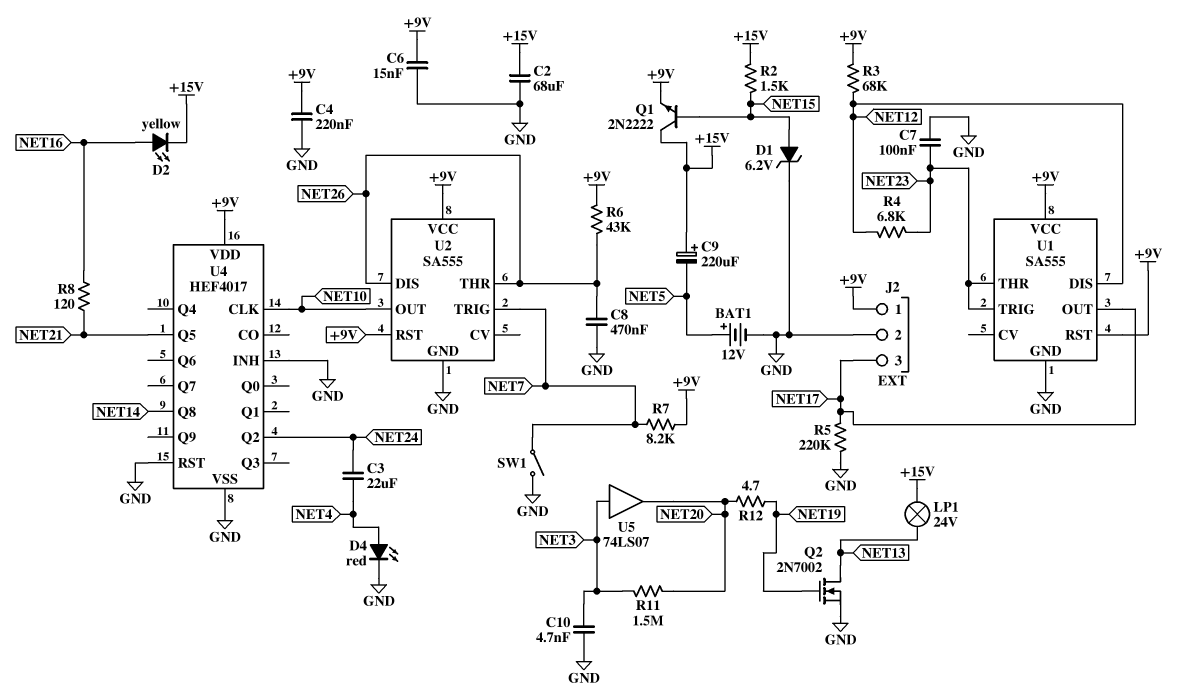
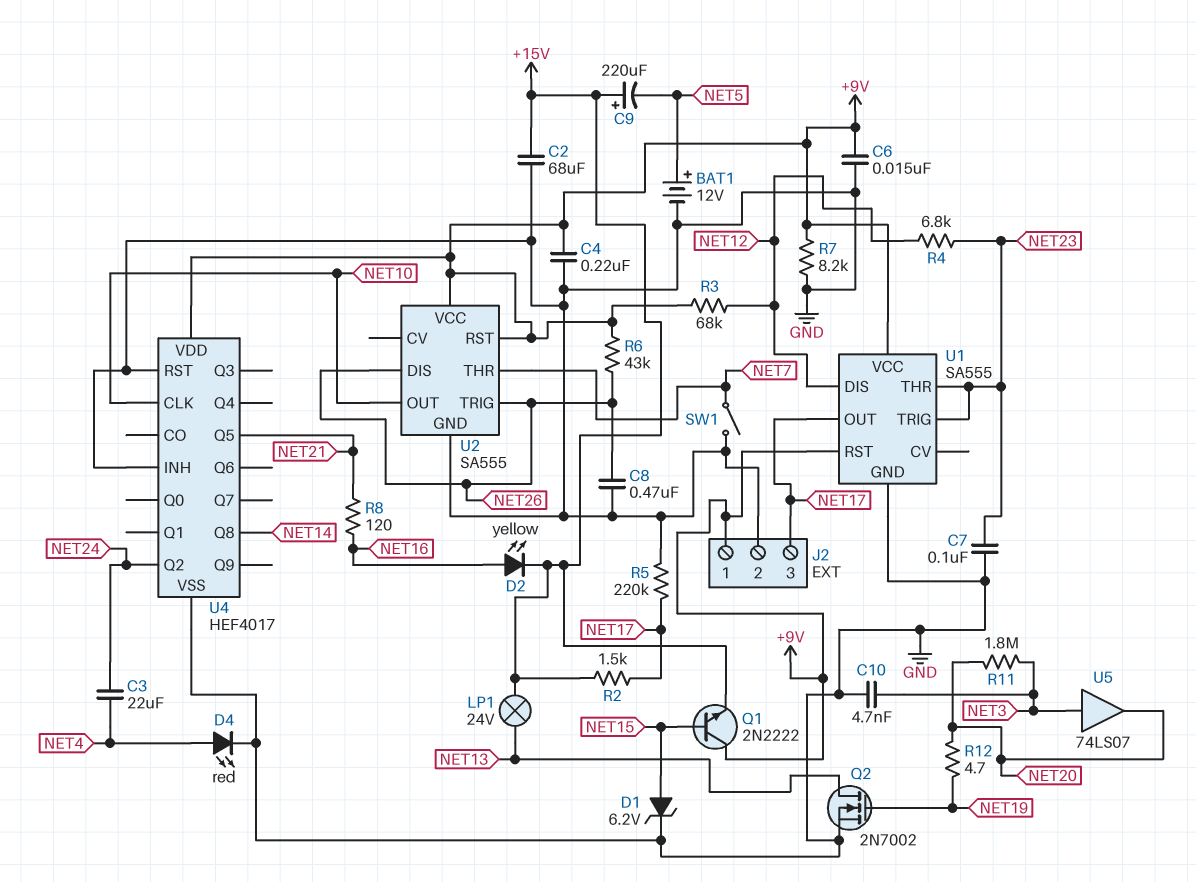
Q1: NPN 2N2222 (B NET15, C +15V, E +9V) -> NPN 2N2222 (B NET15, C +9V, E +15V)
R2: 1.5k (+15V, NET15) -> 1.5k (+15V, NET17)
R7: 8.2k (+9V, NET7) -> 8.2k (+9V, GND)
R11: 1.5M (NET3, NET20) -> 1.8M (NET3, NET20)
U2 pin THR: NET26 -> NET7
U2 pin TRIG: NET7 -> NET26

